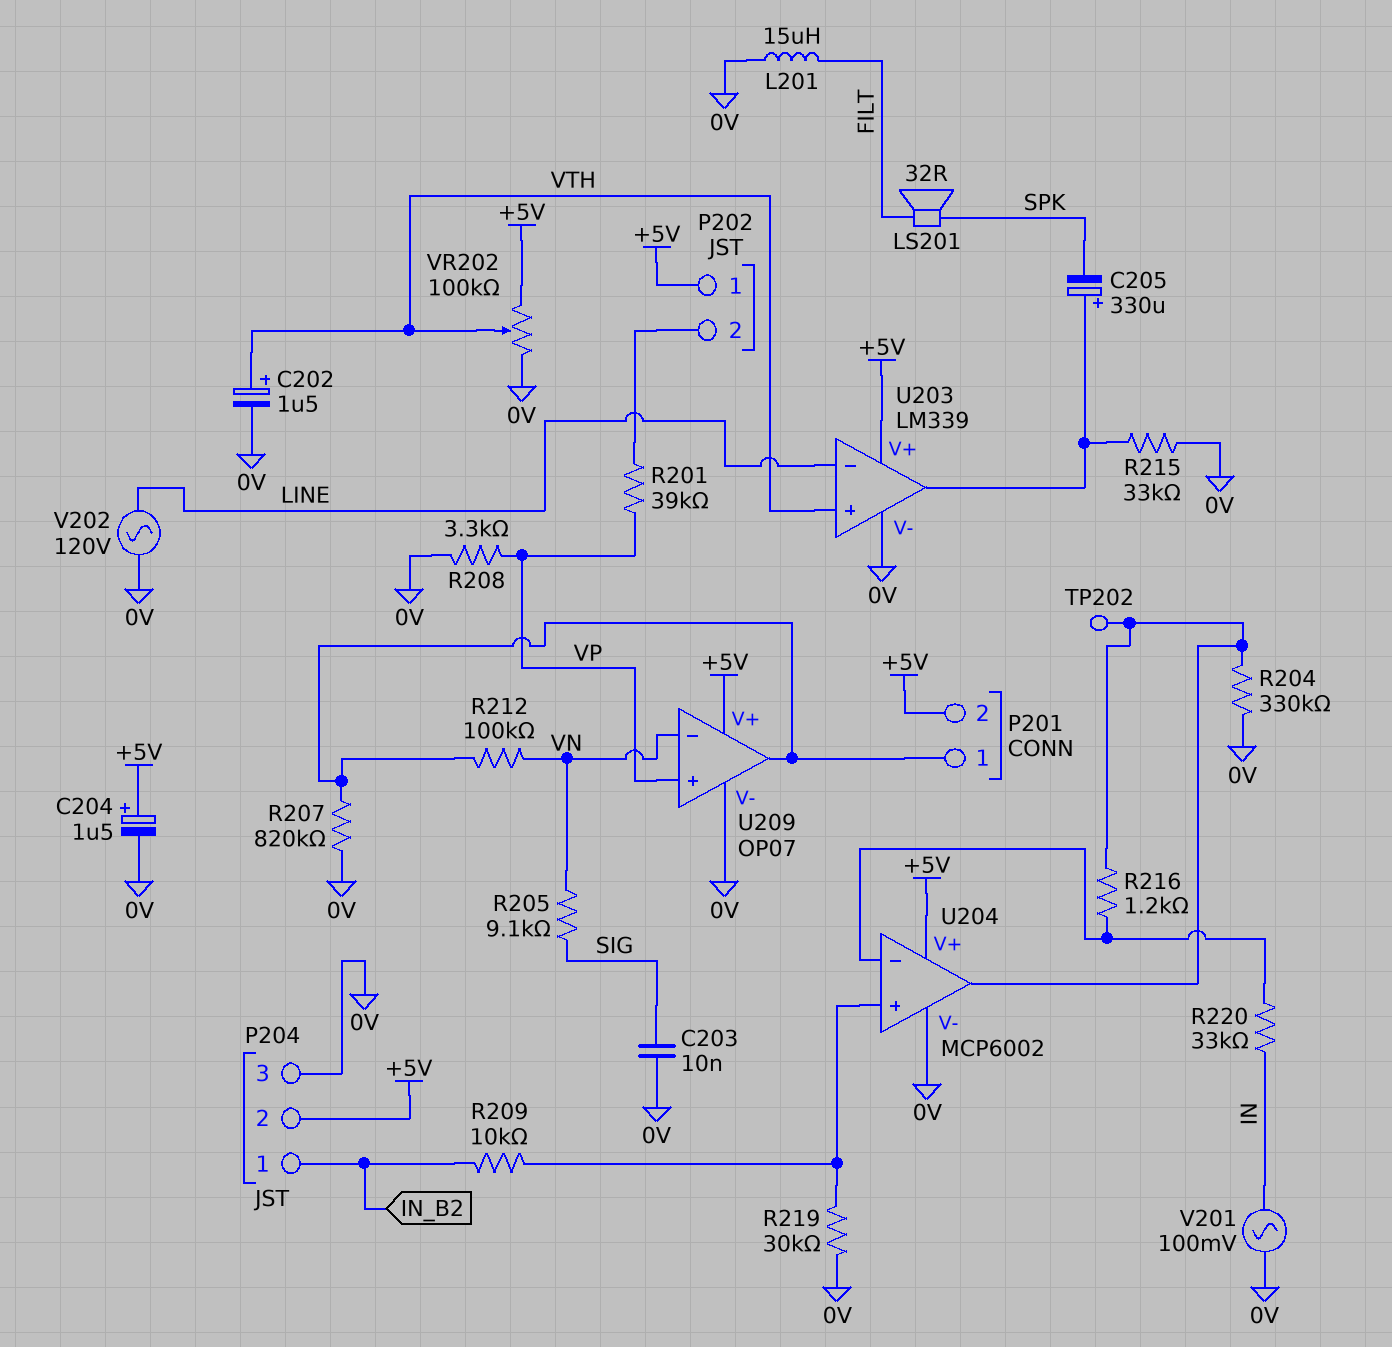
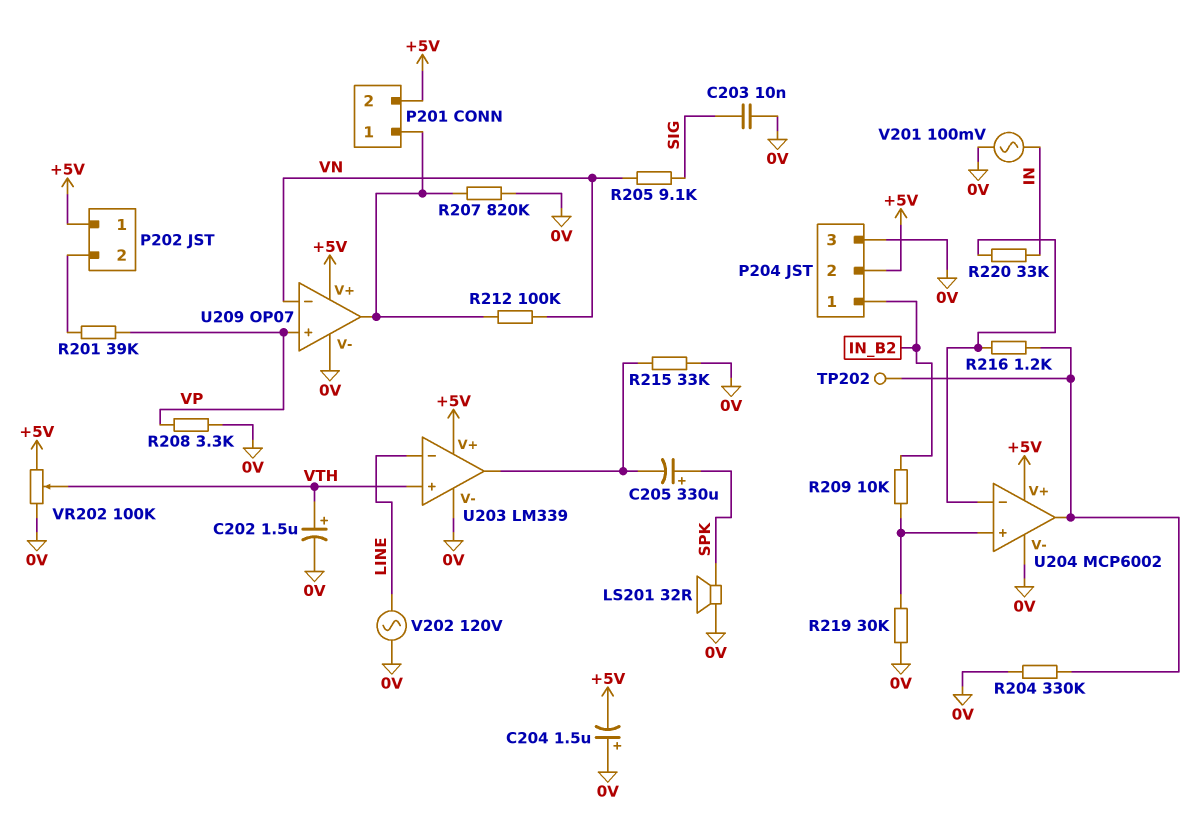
C204: 1.5uF (plus +5V, minus 0V) -> 1.5uF (plus 0V, minus +5V)
C205: 330uF (plus U203/out, minus SPK) -> 330uF (plus SPK, minus U203/out)
L201: 15uH (0V, FILT) -> none
LS201: speaker 32R (FILT, SPK) -> speaker 32R (0V, SPK)

